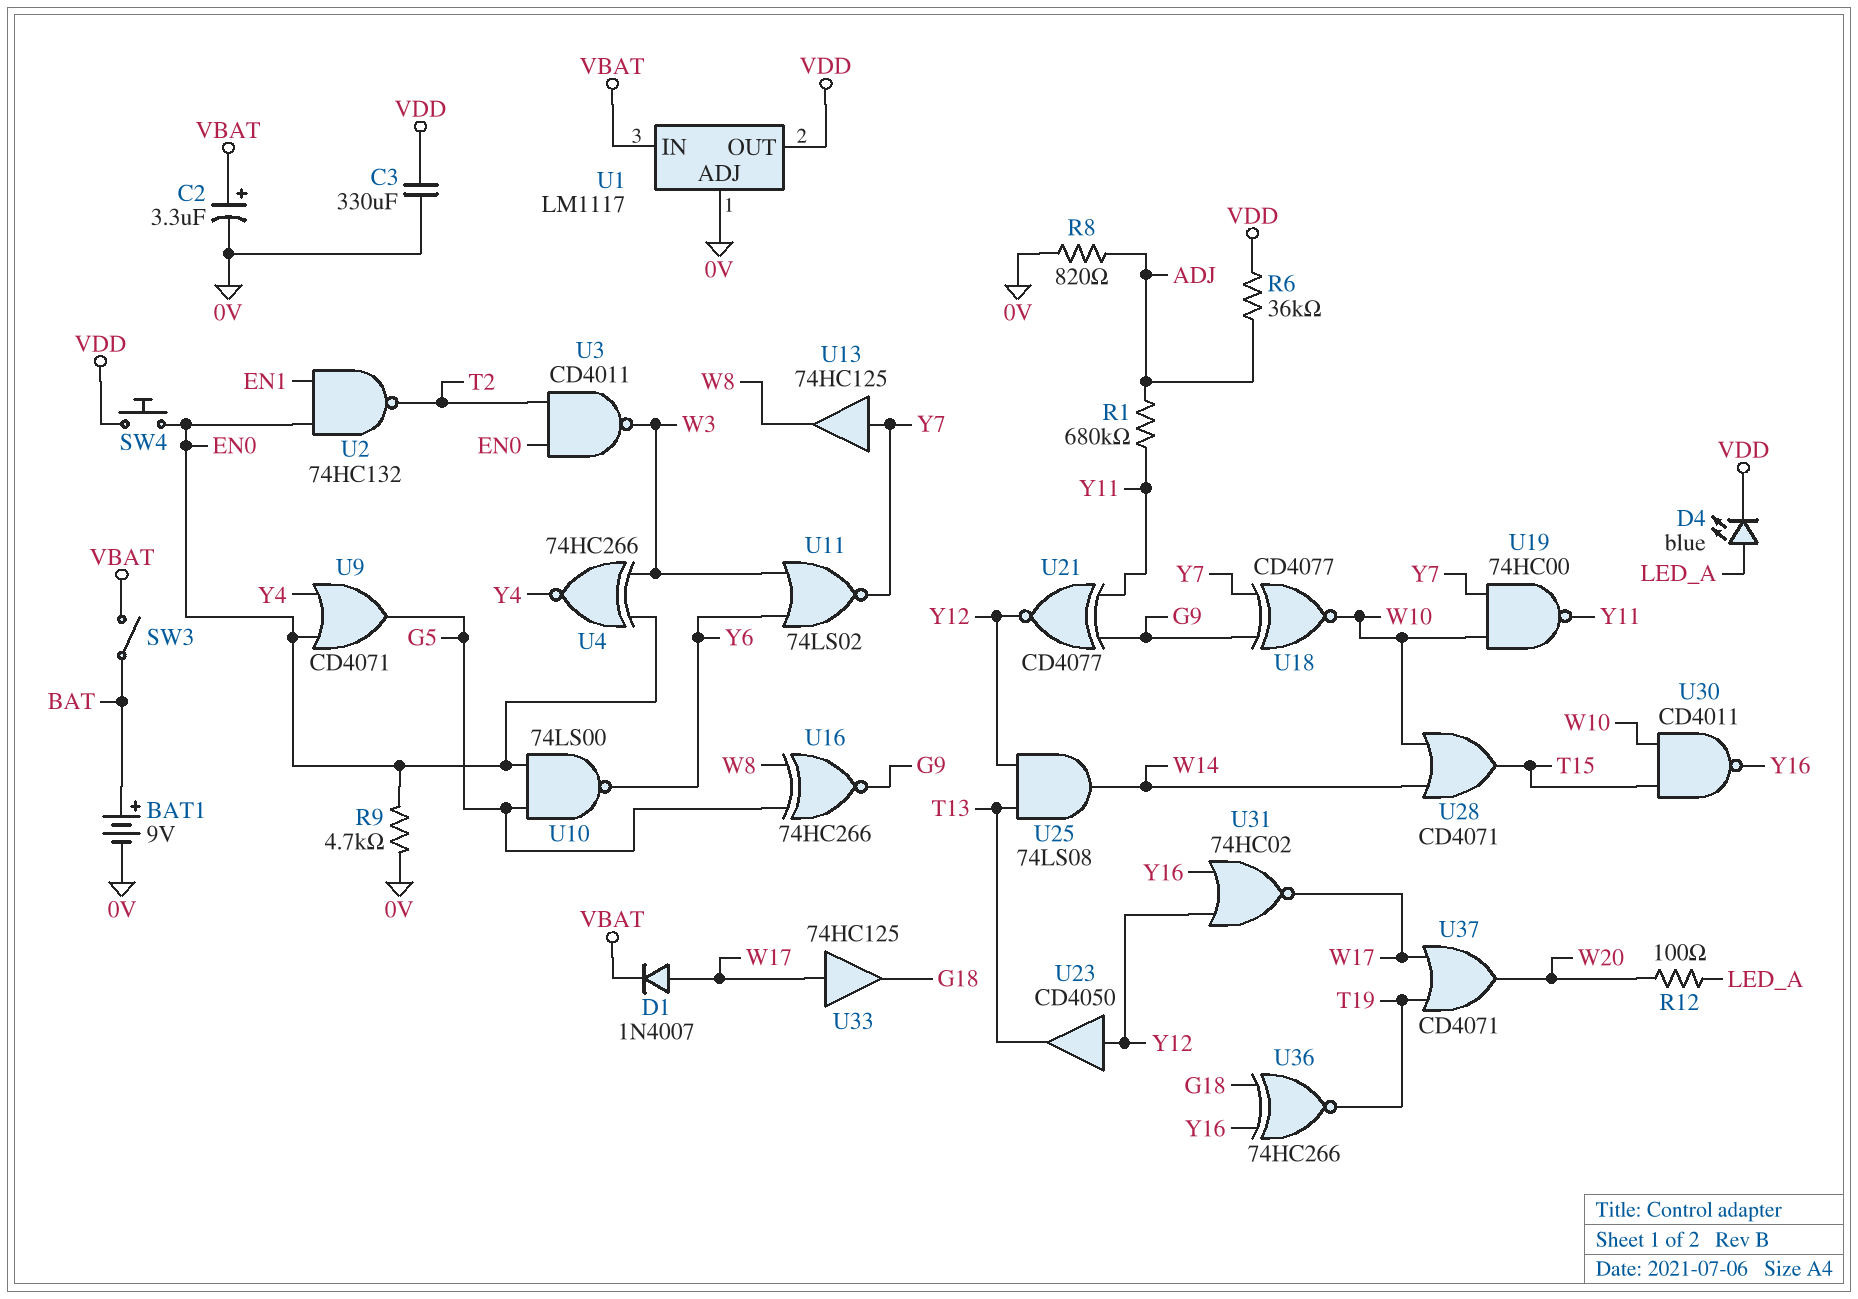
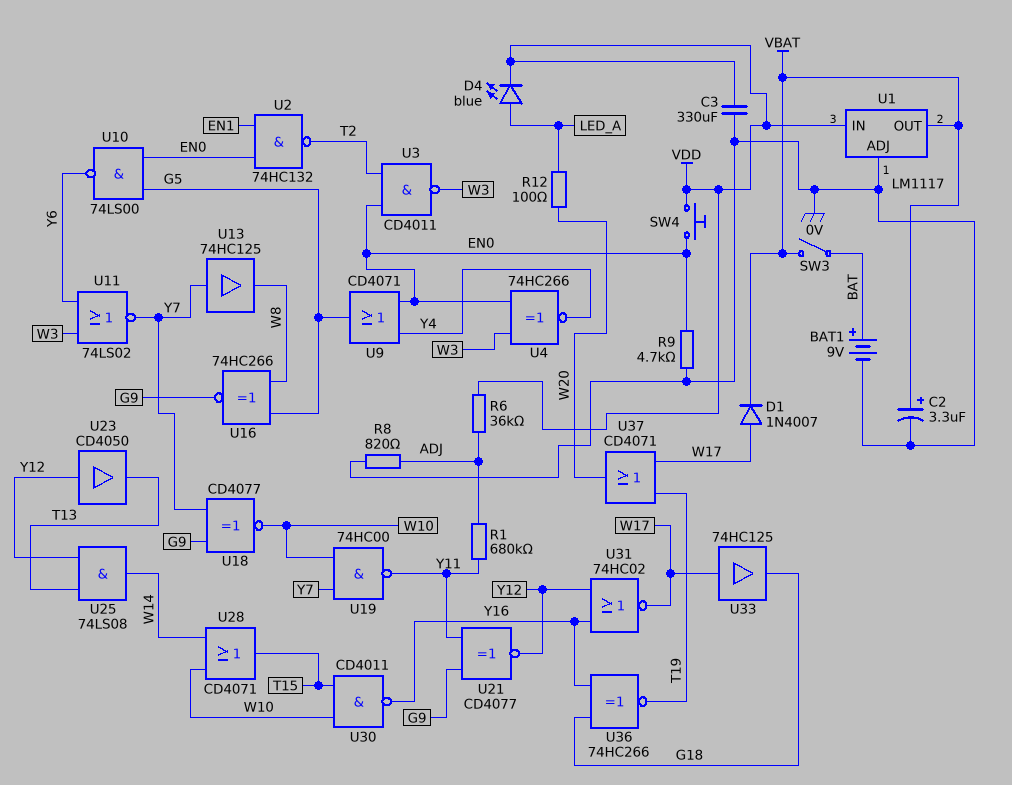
U1 pin IN: VBAT -> VDD
U1 pin OUT: VDD -> VBAT

